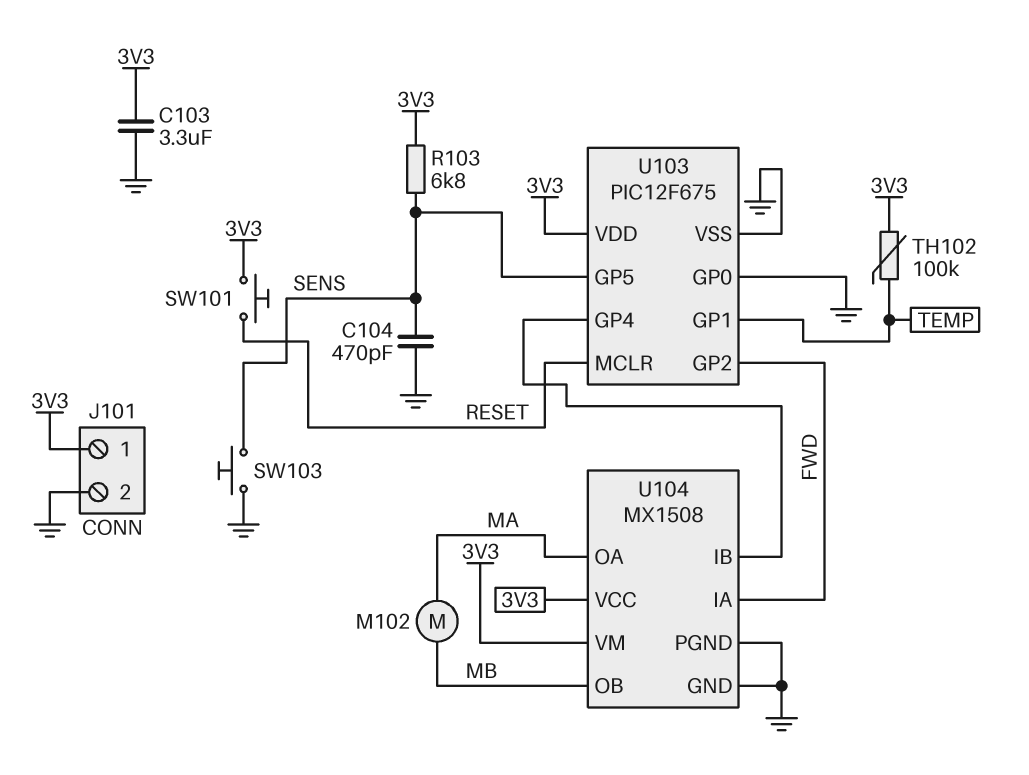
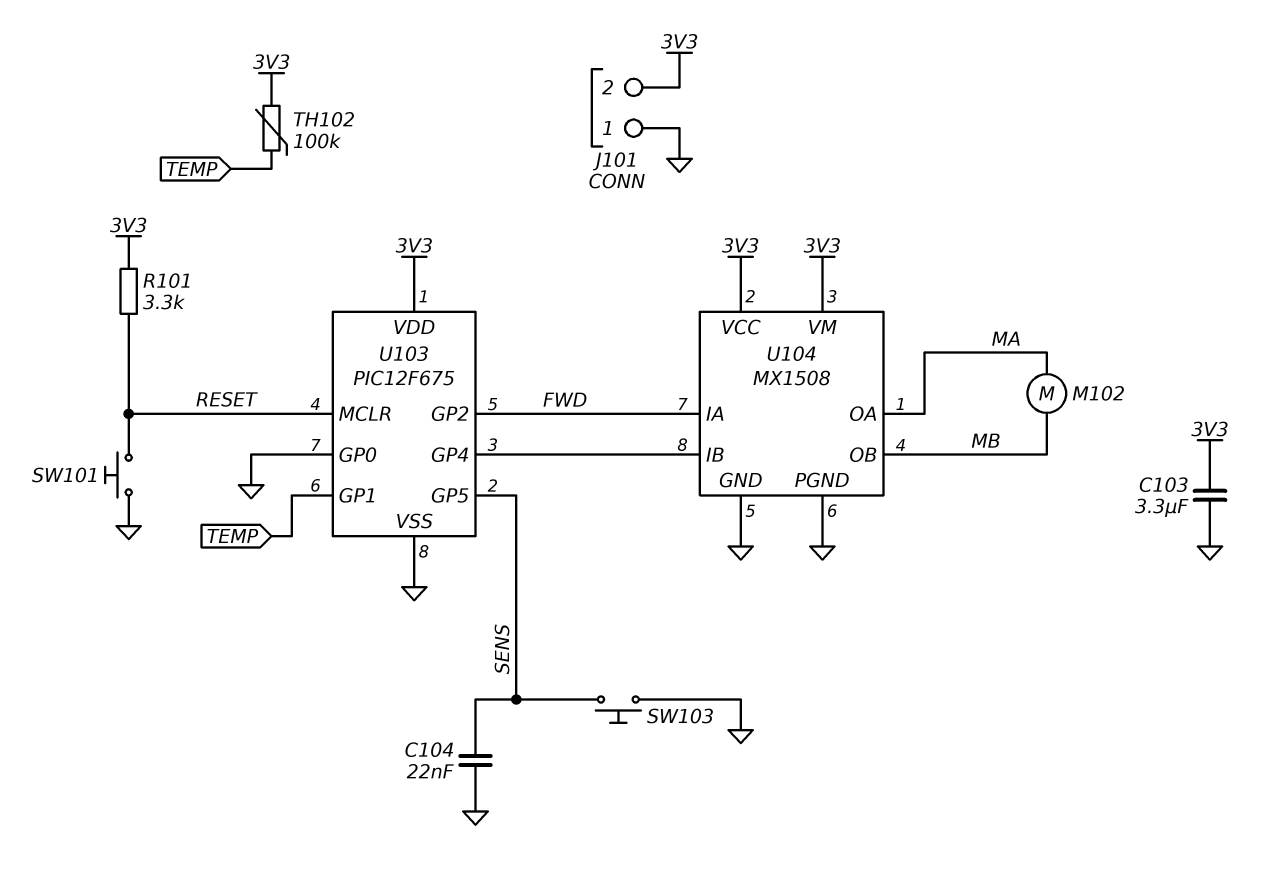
C104: 470pF (GND, SENS) -> 22nF (GND, SENS)
J101 pin 1: 3V3 -> GND
J101 pin 2: GND -> 3V3
R101: none -> 3.3k (3V3, RESET)
R103: 6.8k (3V3, SENS) -> none
SW101: button (3V3, RESET) -> button (GND, RESET)

